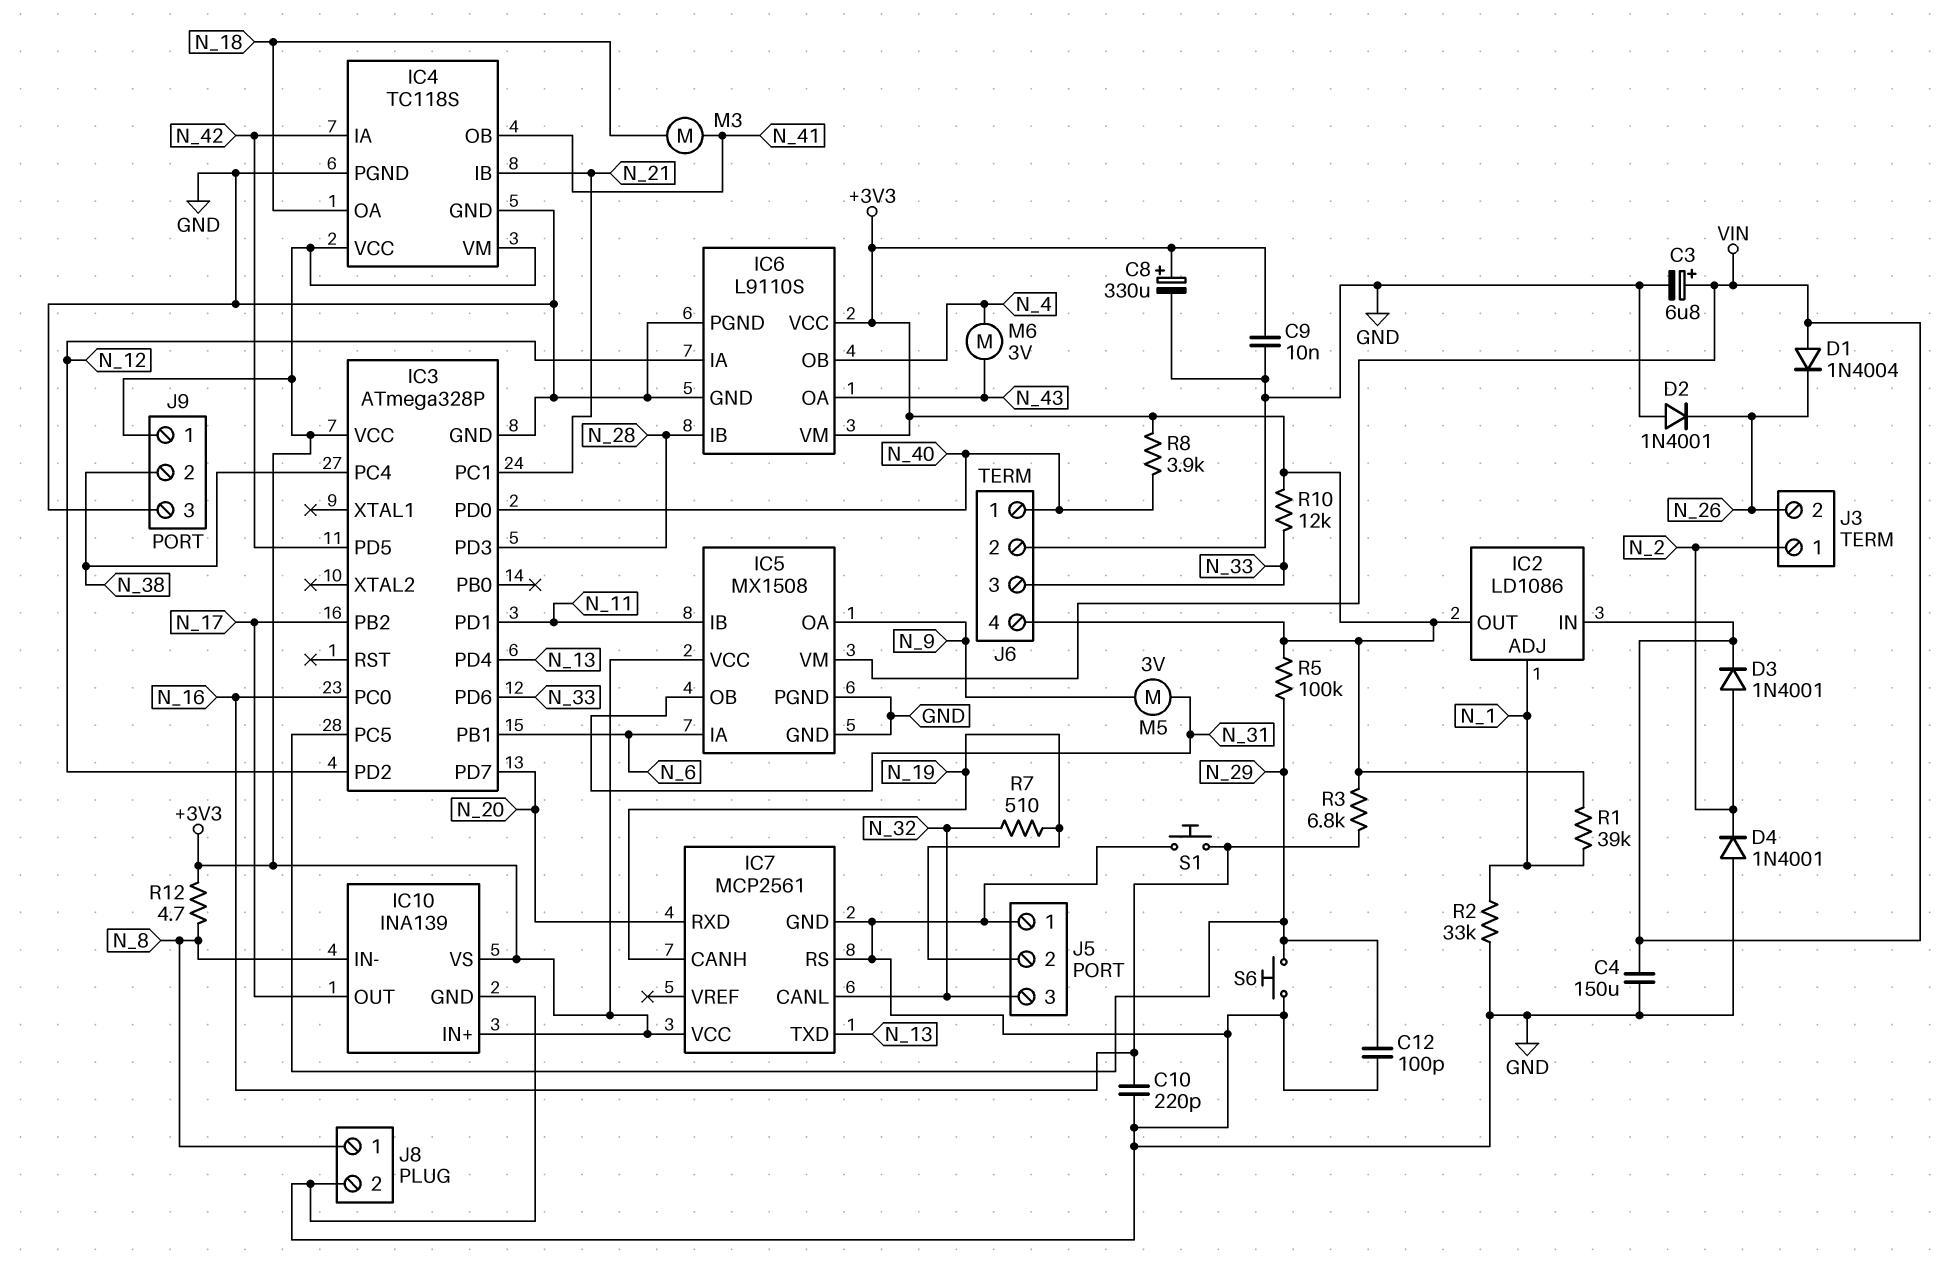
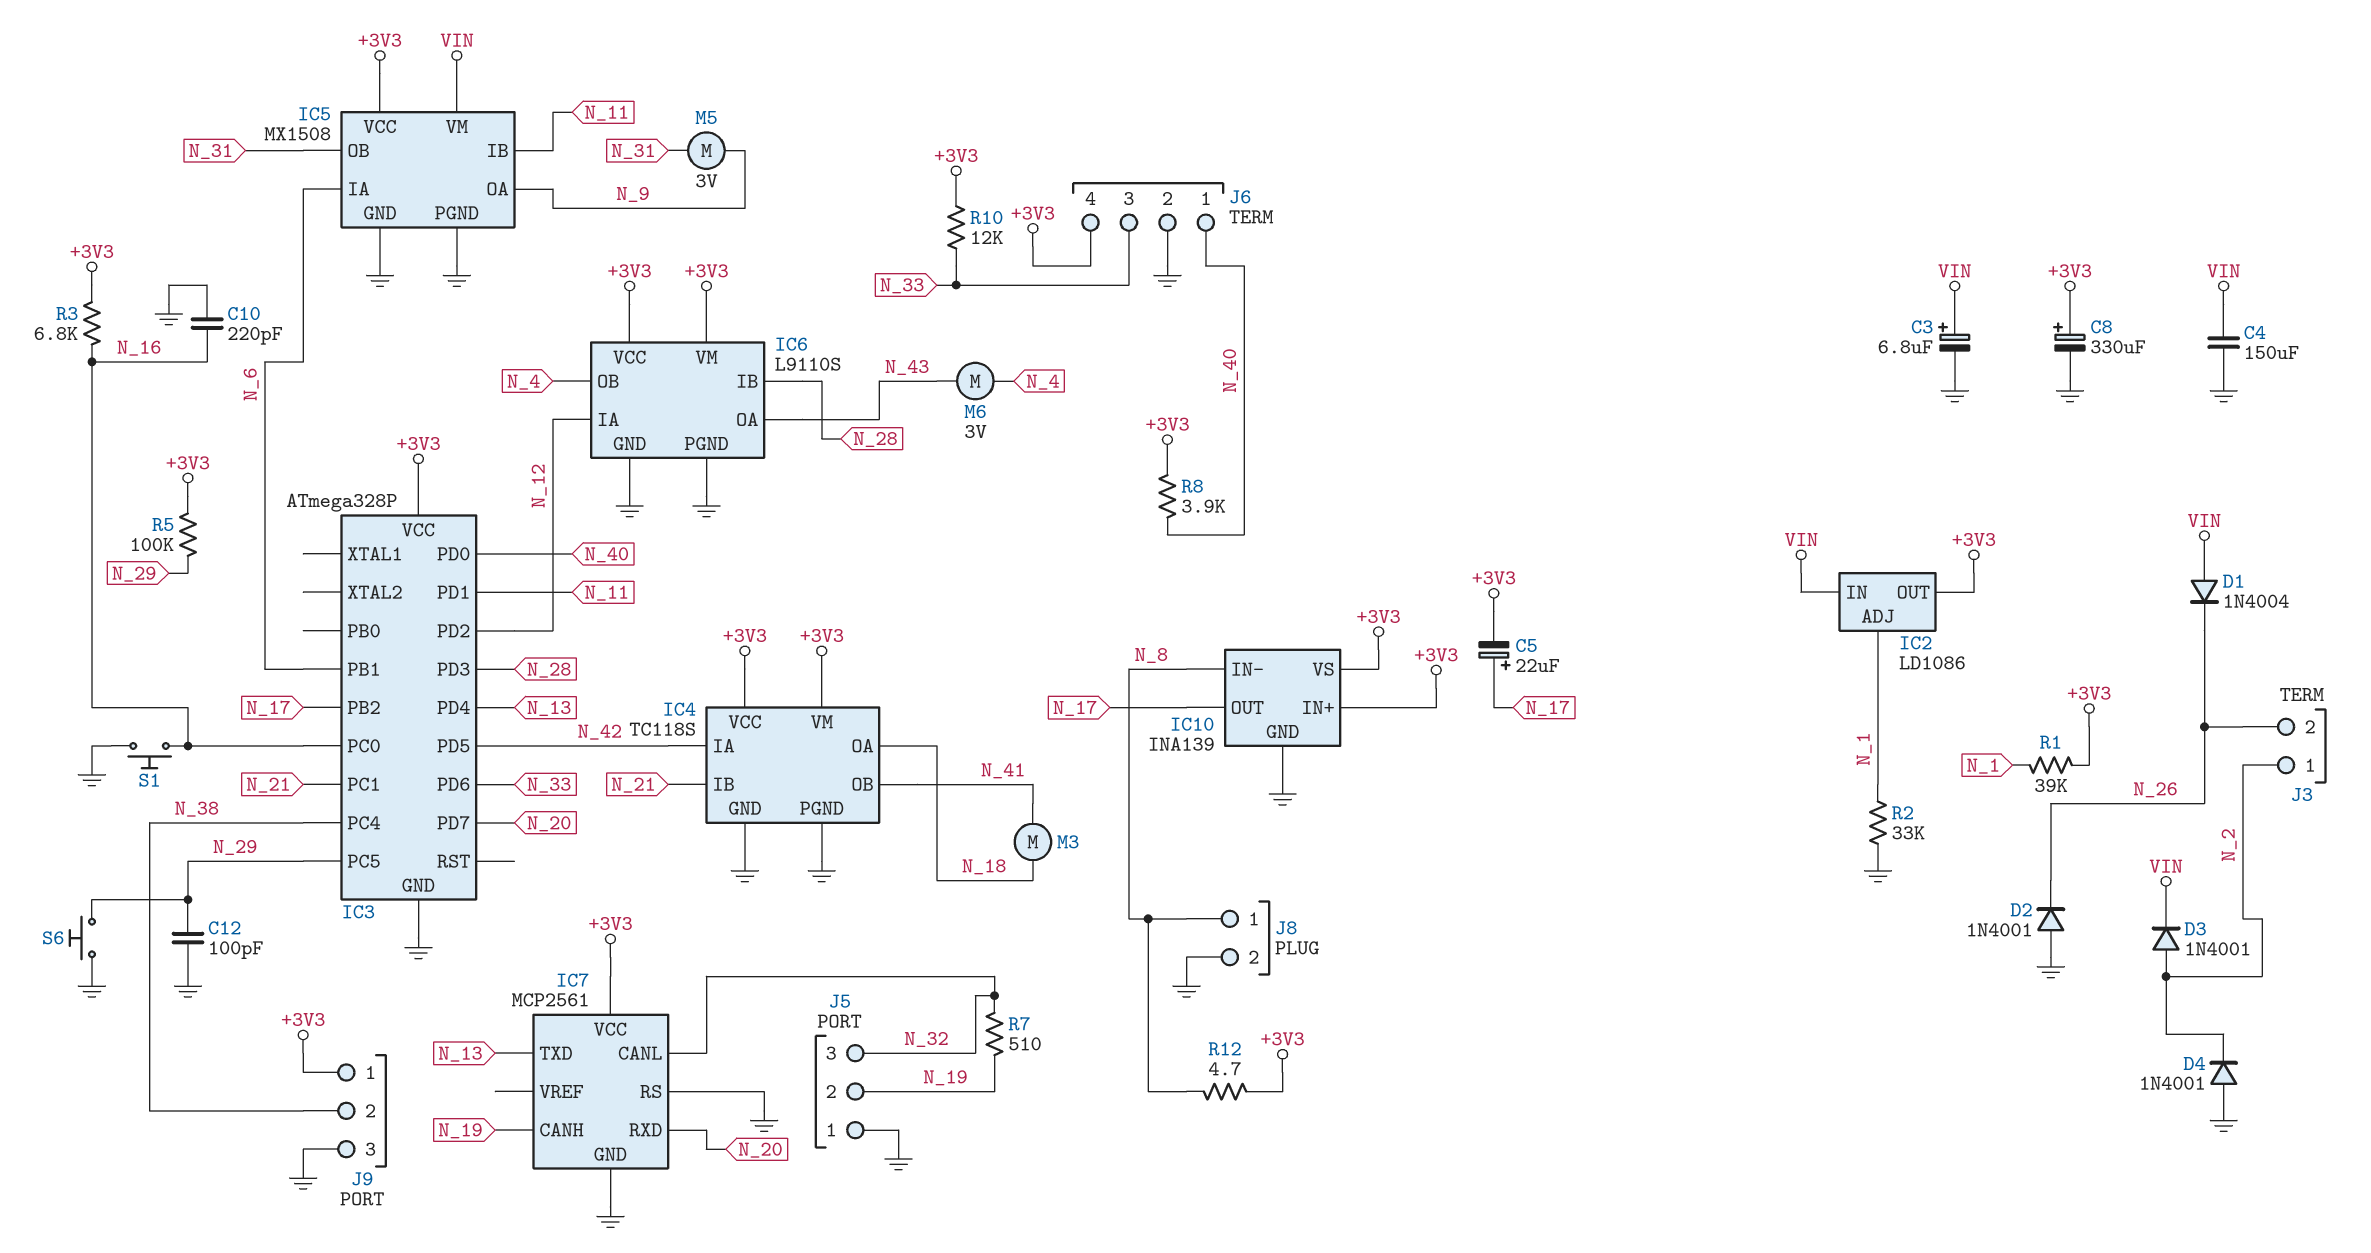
C5: none -> 22uF (plus N_17, minus +3V3)
C9: 10nF (+3V3, GND) -> none

